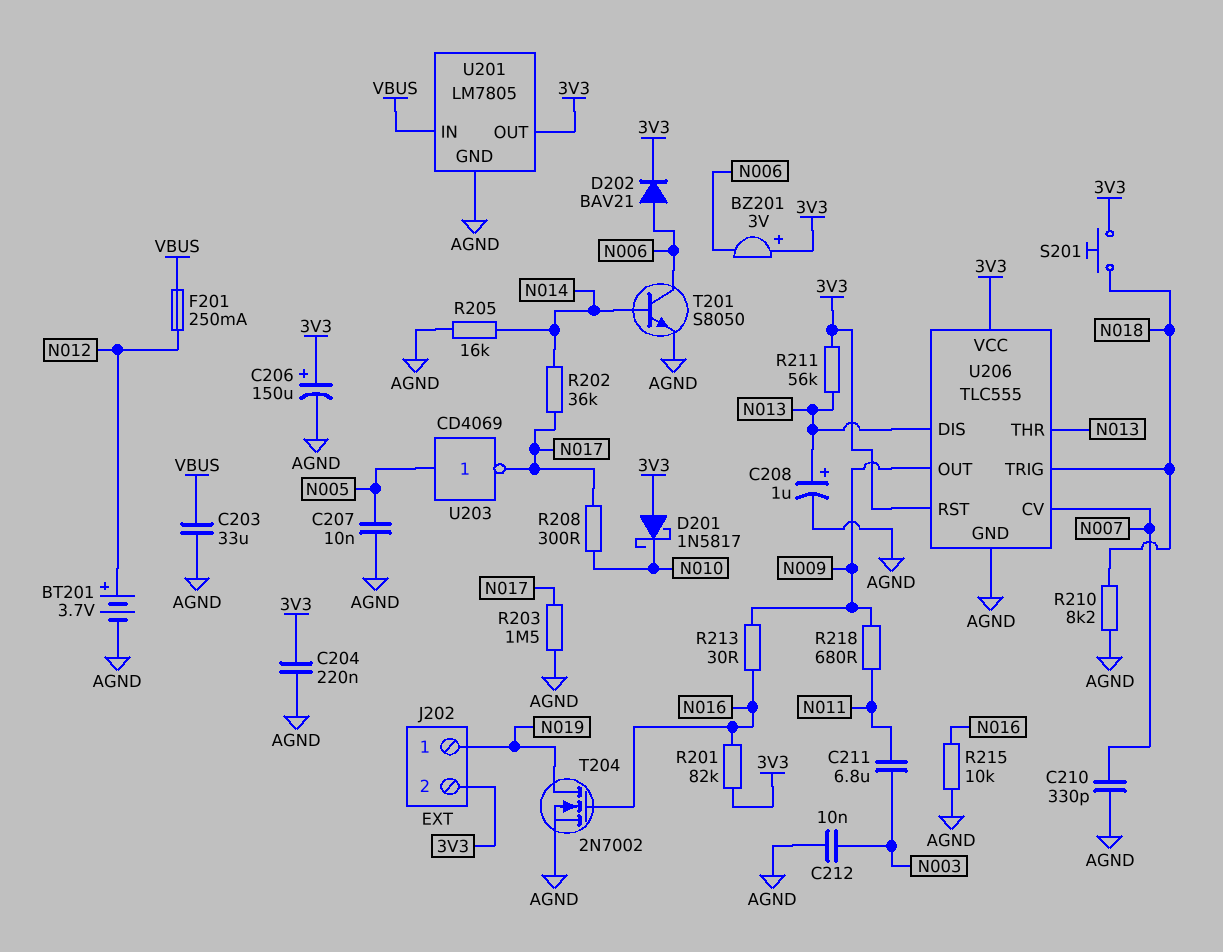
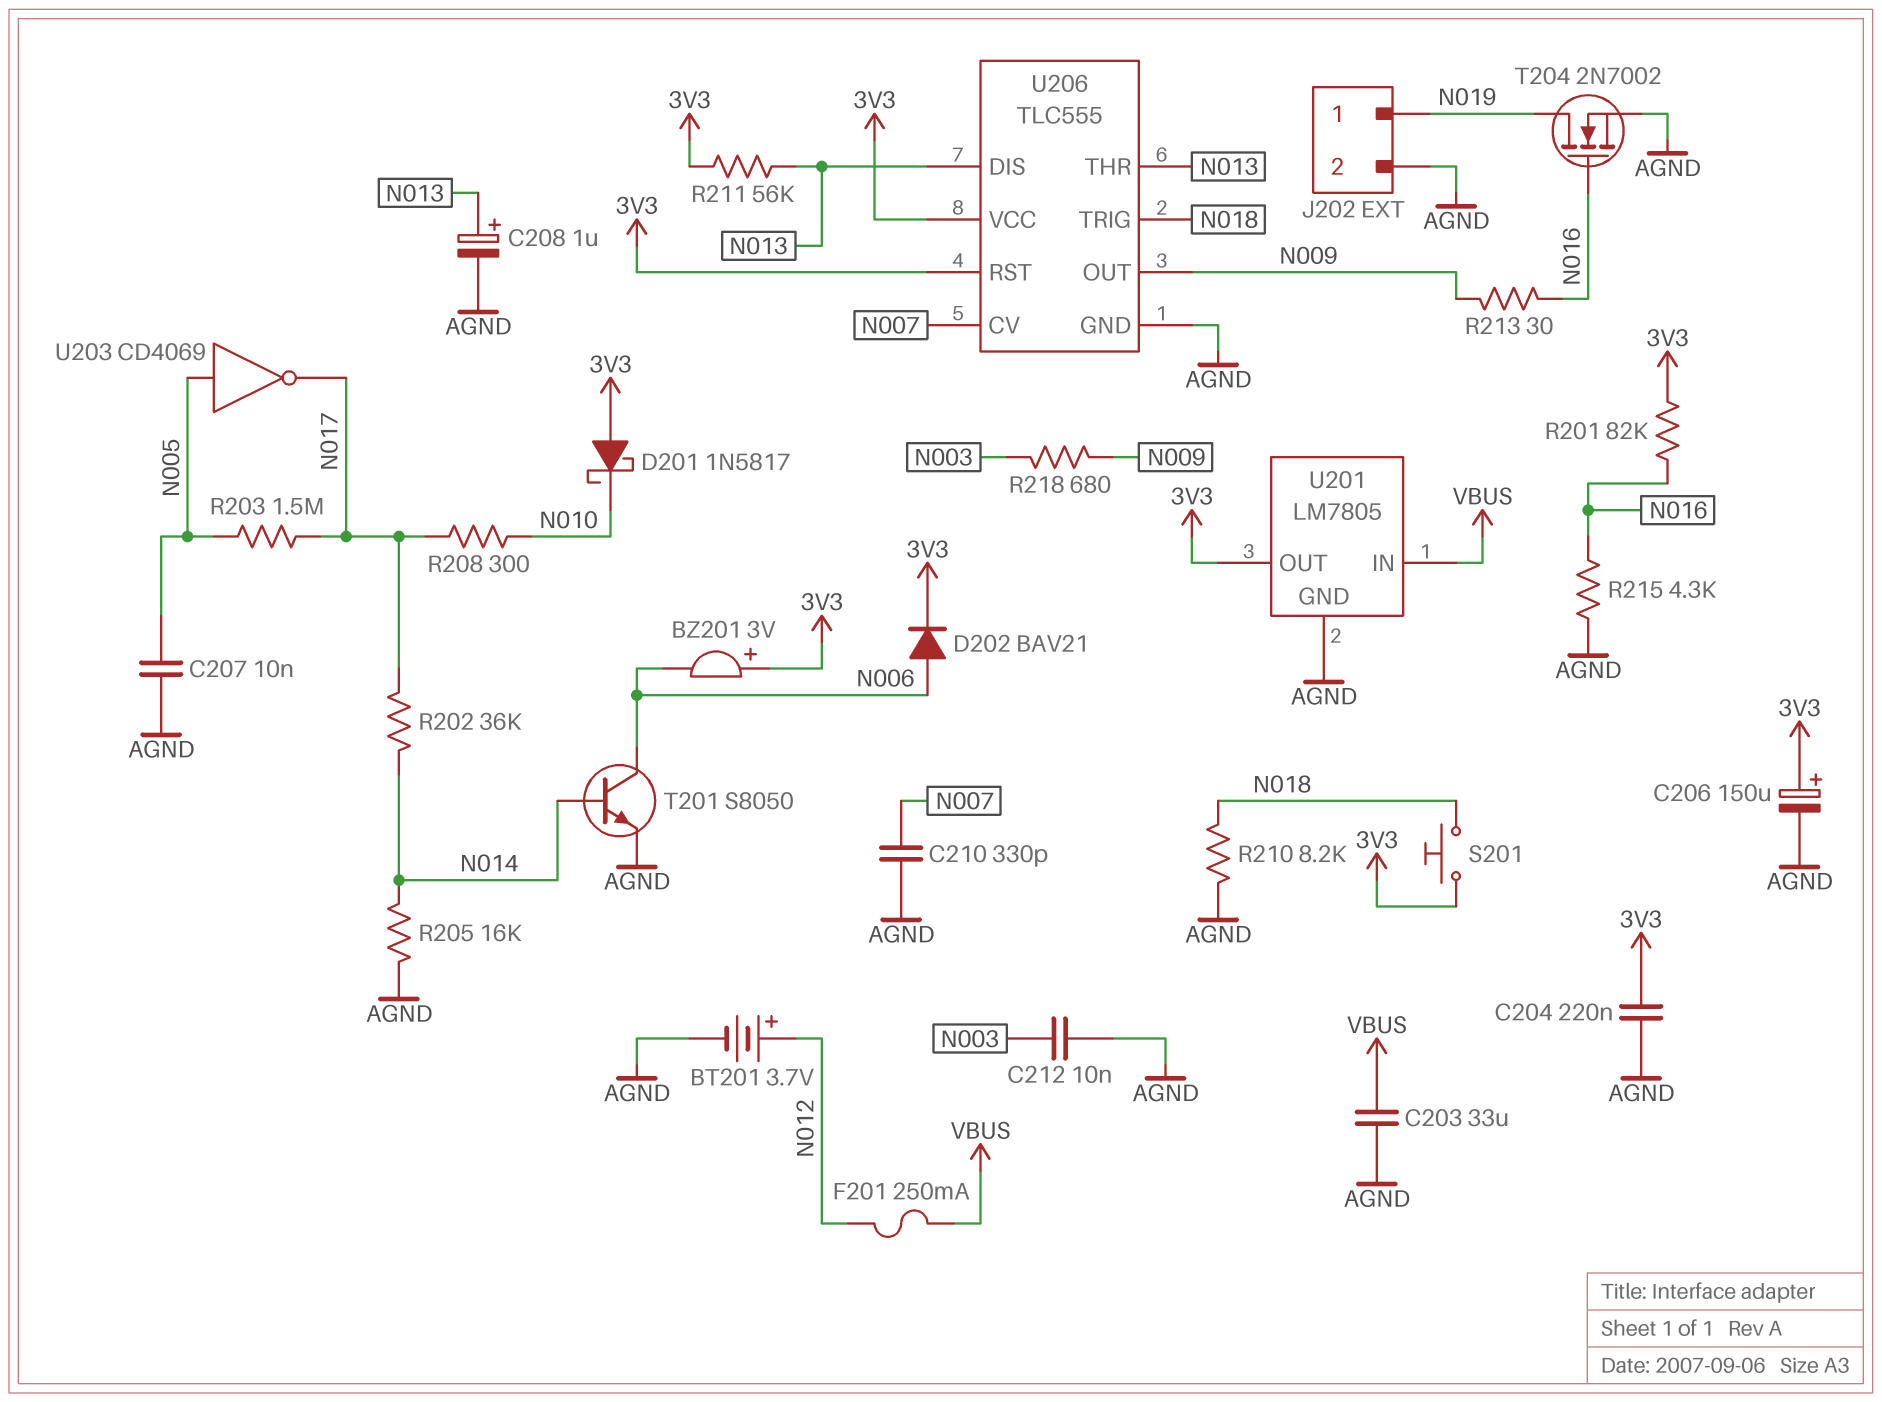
C211: 6.8uF (N003, N011) -> none
J202 pin 2: 3V3 -> AGND
R203: 1.5M (AGND, N017) -> 1.5M (N005, N017)
R215: 10k (AGND, N016) -> 4.3k (AGND, N016)
R218: 680 (N009, N011) -> 680 (N003, N009)

